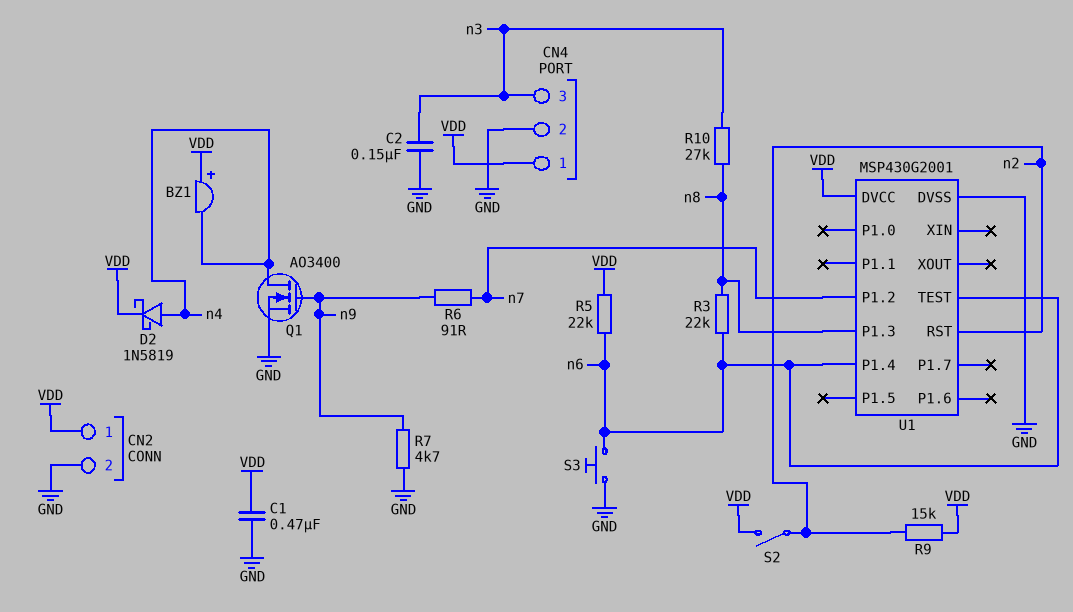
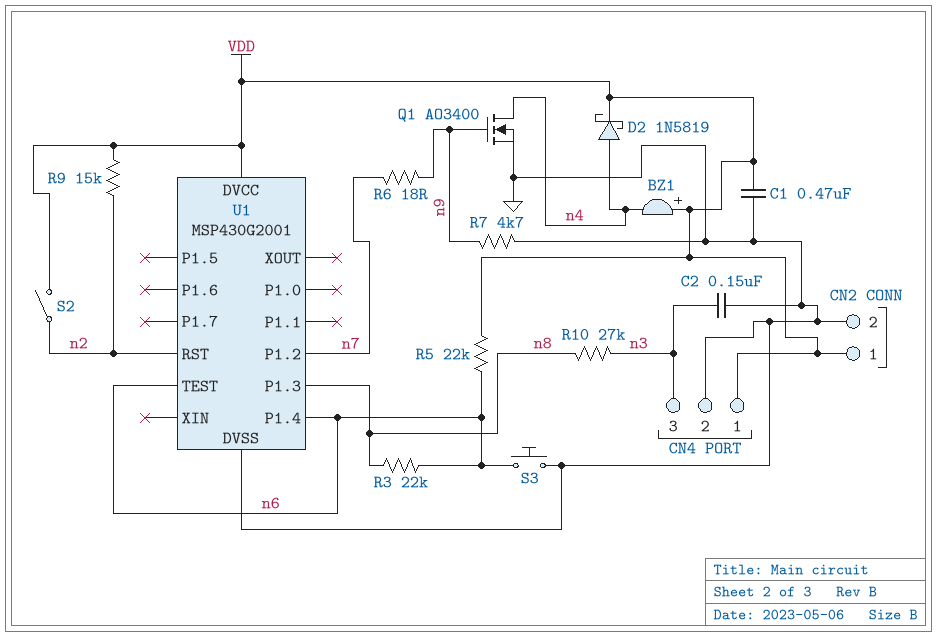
R6: 91 (n7, n9) -> 18 (n7, n9)

